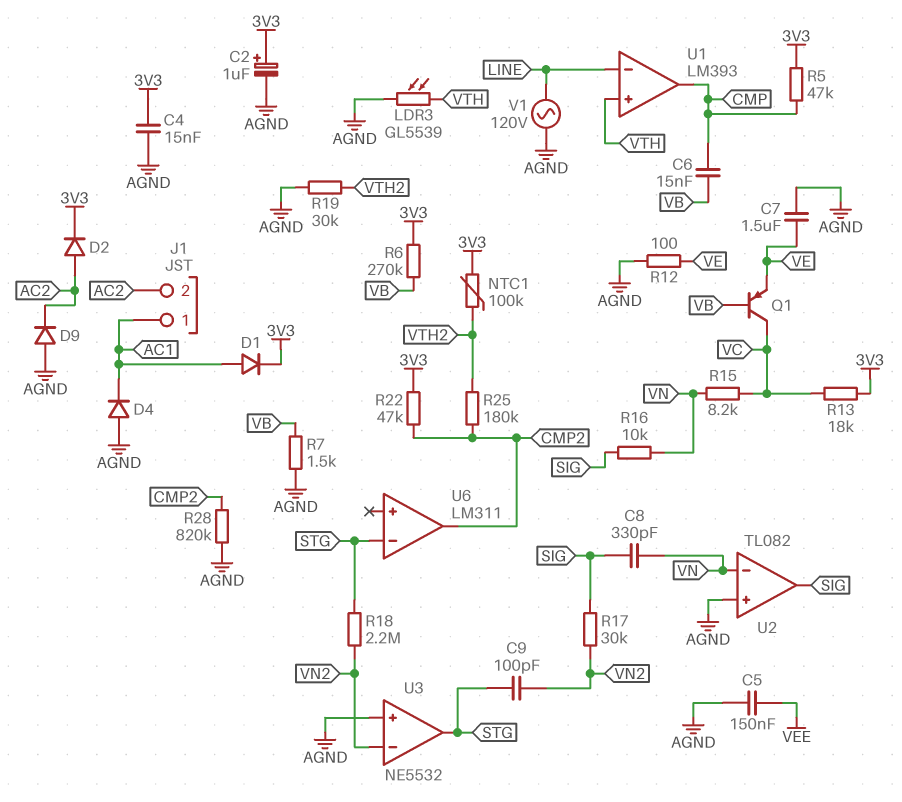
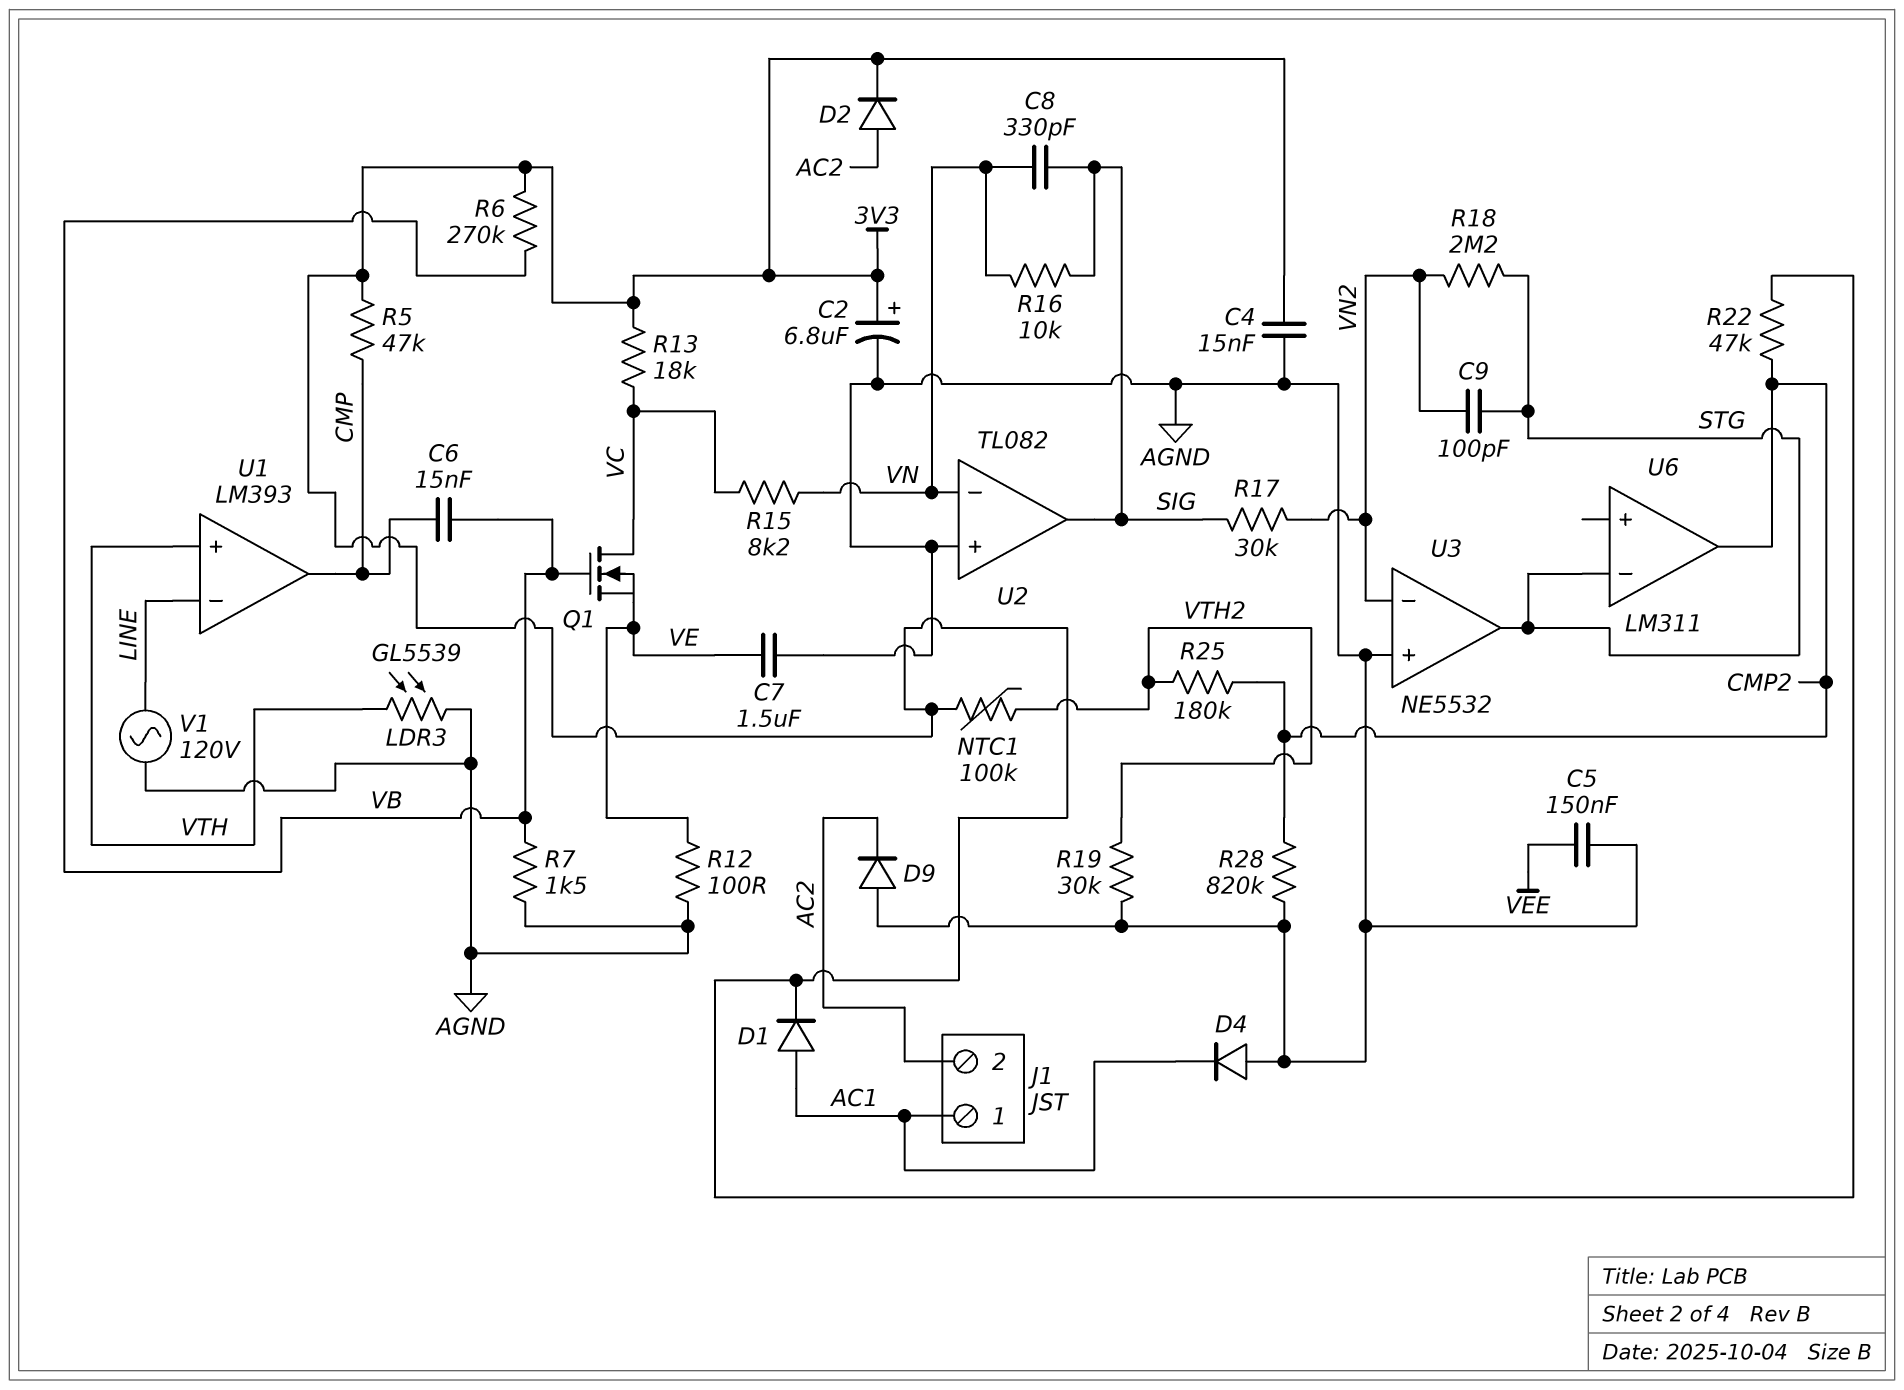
C2: 1uF (plus 3V3, minus AGND) -> 6.8uF (plus 3V3, minus AGND)
Q1: PNP (B VB, C VC, E VE) -> NMOS (G VB, D VC, S VE)

